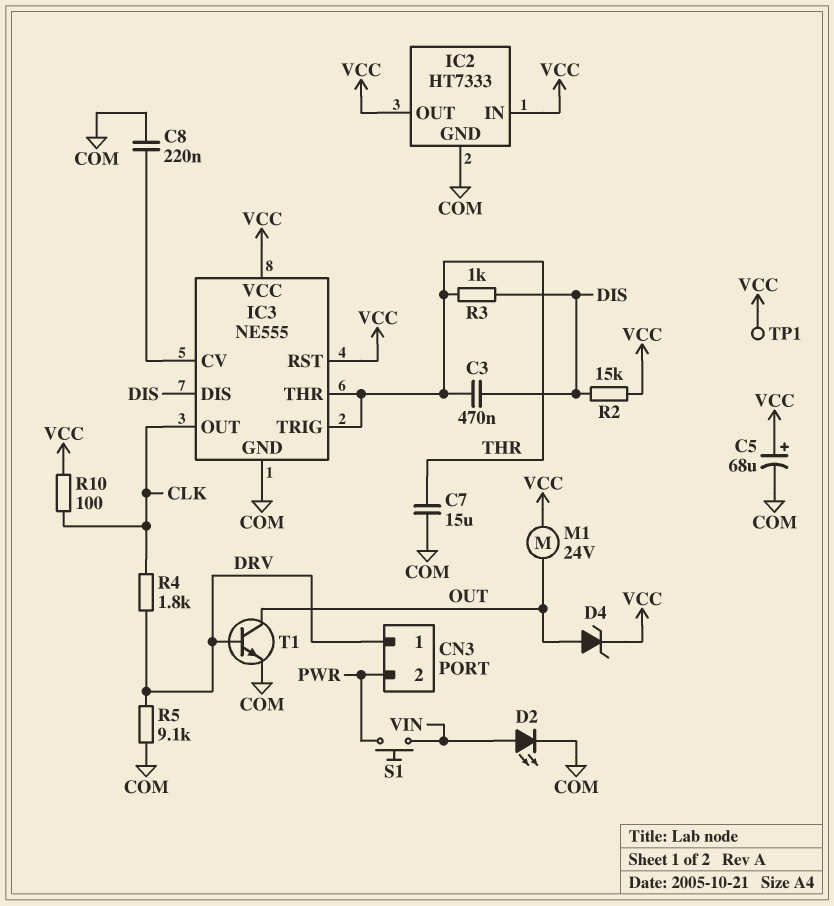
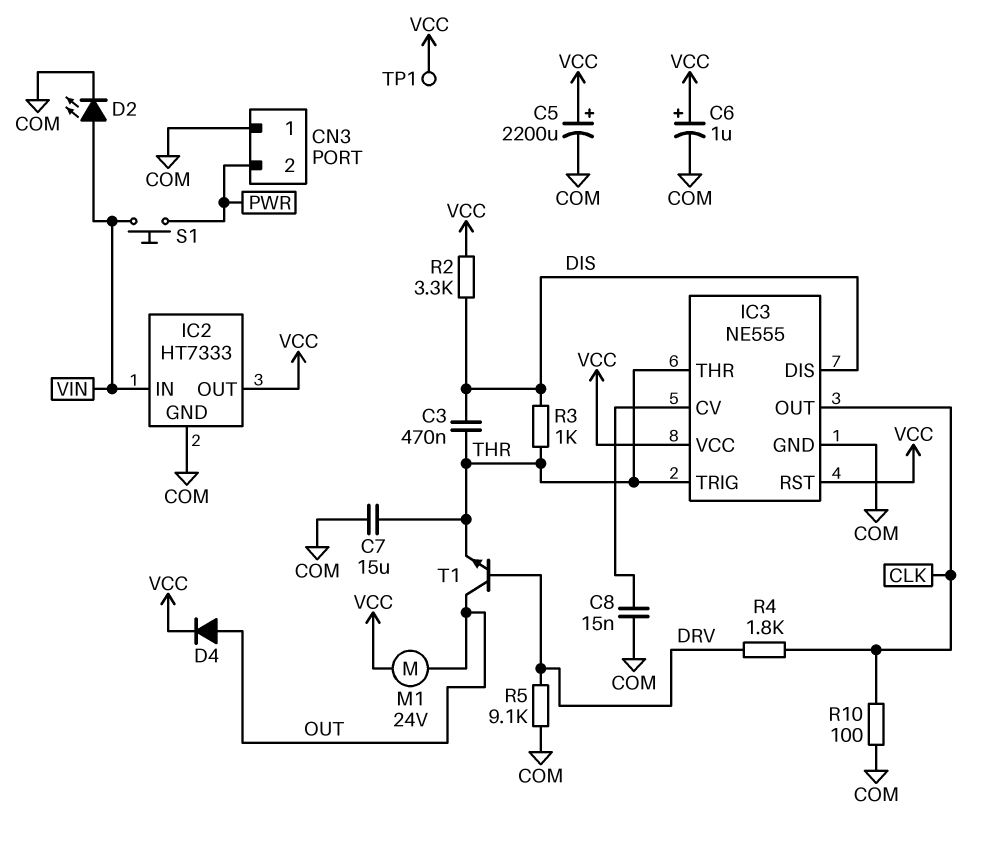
C5: 68uF (plus VCC, minus COM) -> 2200uF (plus VCC, minus COM)
C6: none -> 1uF (plus VCC, minus COM)
C8: 220nF (COM, IC3/CV) -> 15nF (COM, IC3/CV)
CN3 pin 1: DRV -> COM
D4: zener (A OUT, K VCC) -> diode (A OUT, K VCC)
IC2 pin IN: VCC -> VIN
R2: 15k (DIS, VCC) -> 3.3k (DIS, VCC)
R10: 100 (CLK, VCC) -> 100 (CLK, COM)
T1: NPN (B DRV, C OUT, E COM) -> NPN (B DRV, C OUT, E THR)

